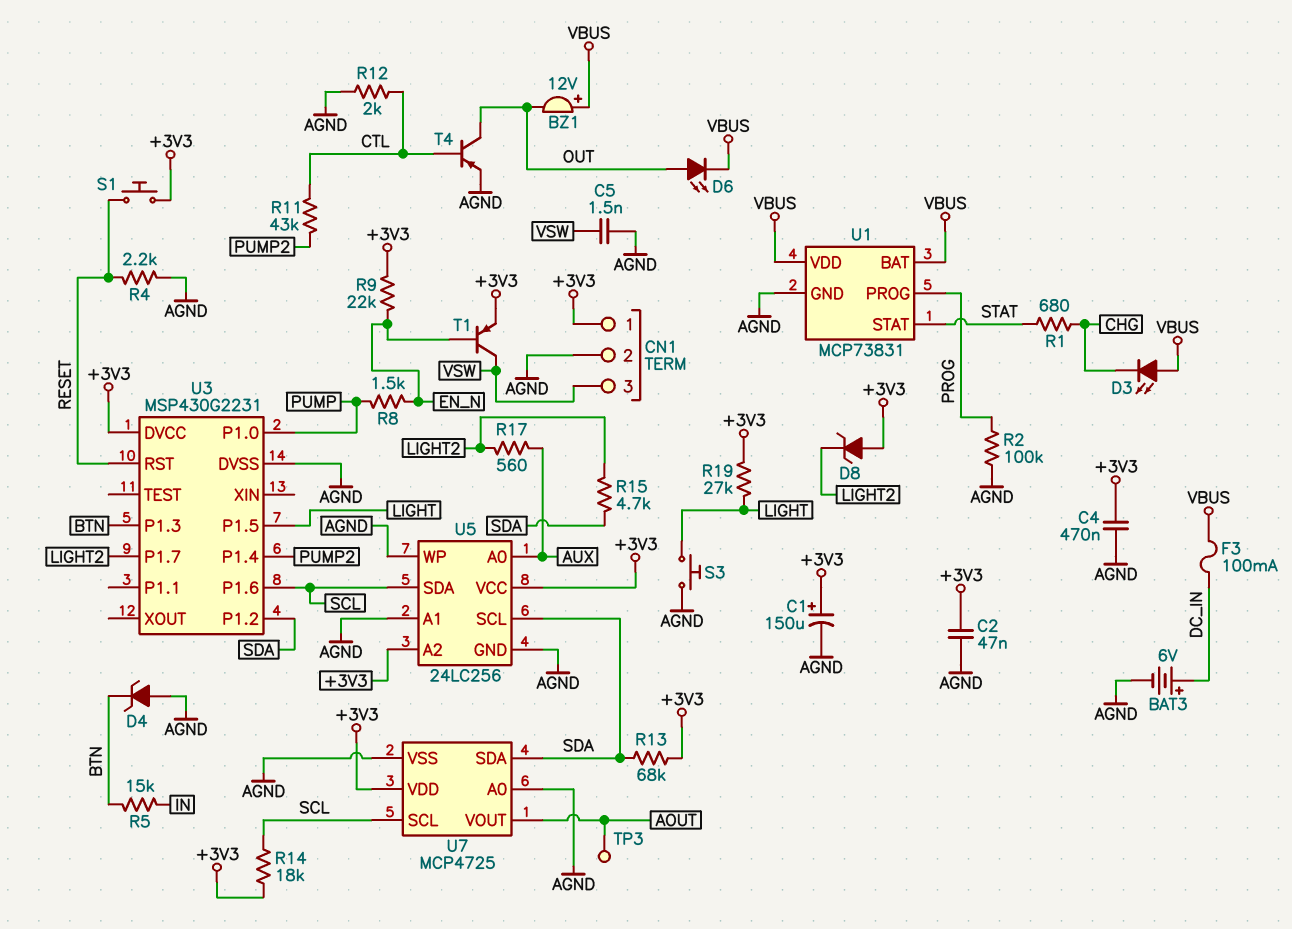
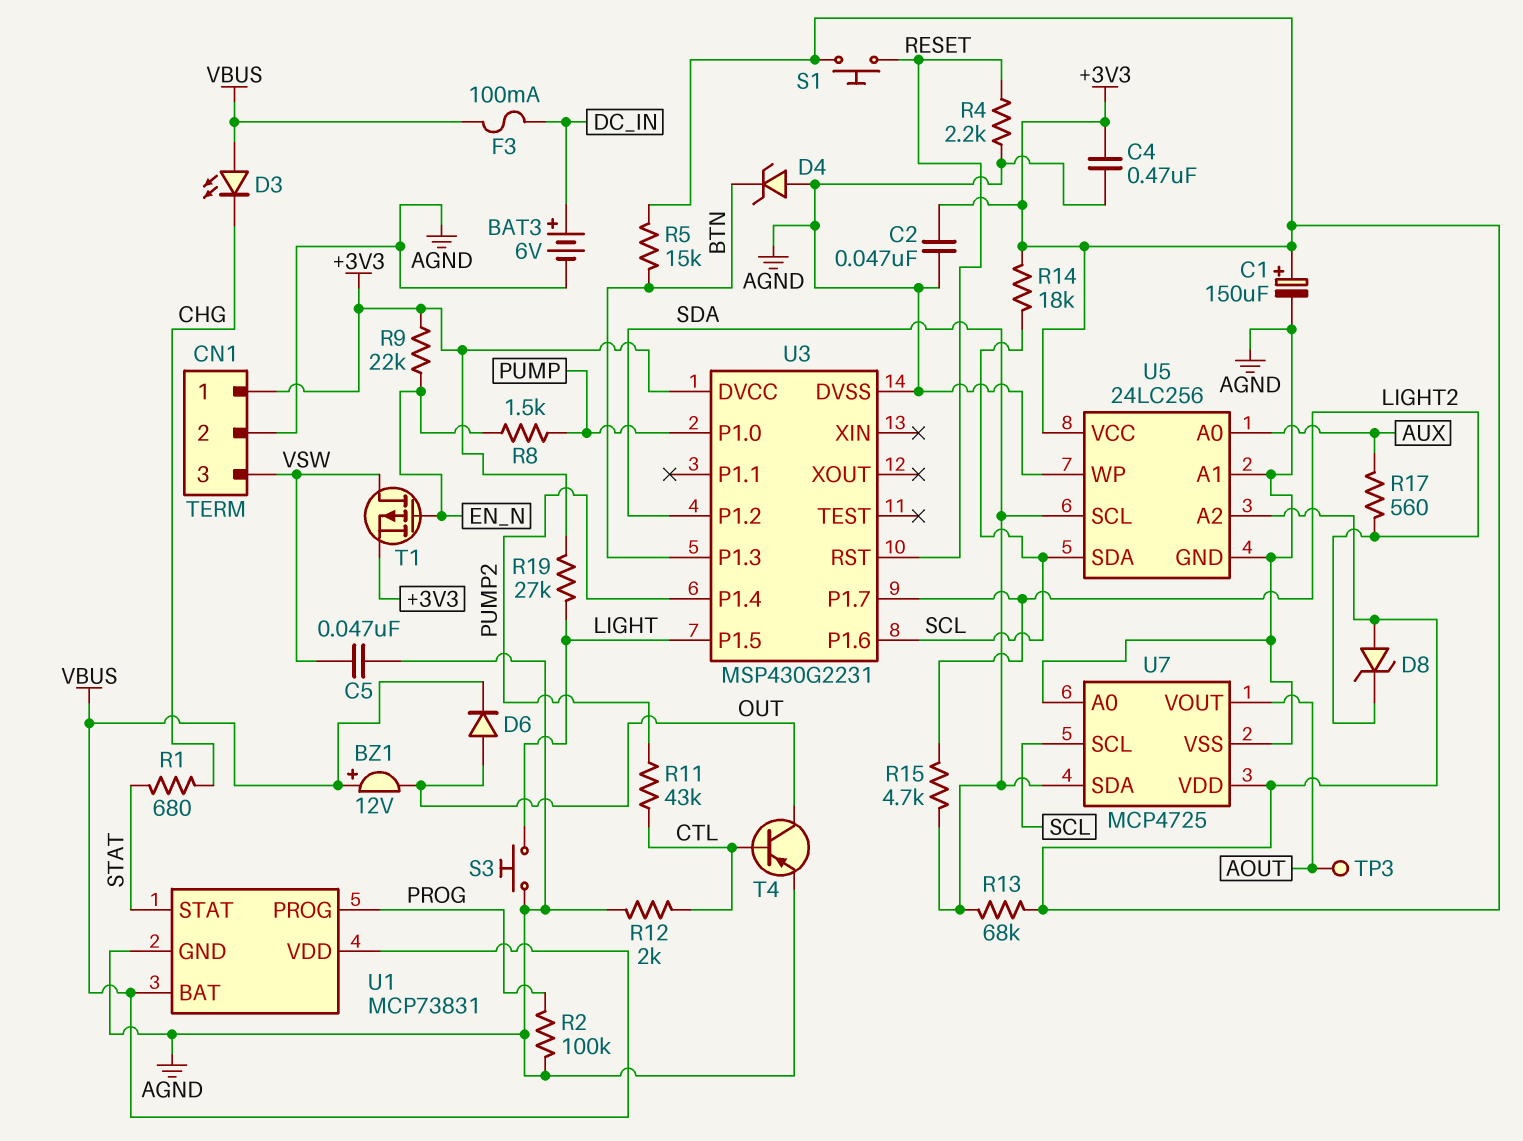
C5: 1.5nF (AGND, VSW) -> 47nF (AGND, VSW)
D6: LED (A OUT, K VBUS) -> diode (A OUT, K VBUS)
R5: 15k (BTN, IN) -> 15k (+3V3, BTN)
T1: PNP (B EN_N, C VSW, E +3V3) -> PMOS (G EN_N, D VSW, S +3V3)

